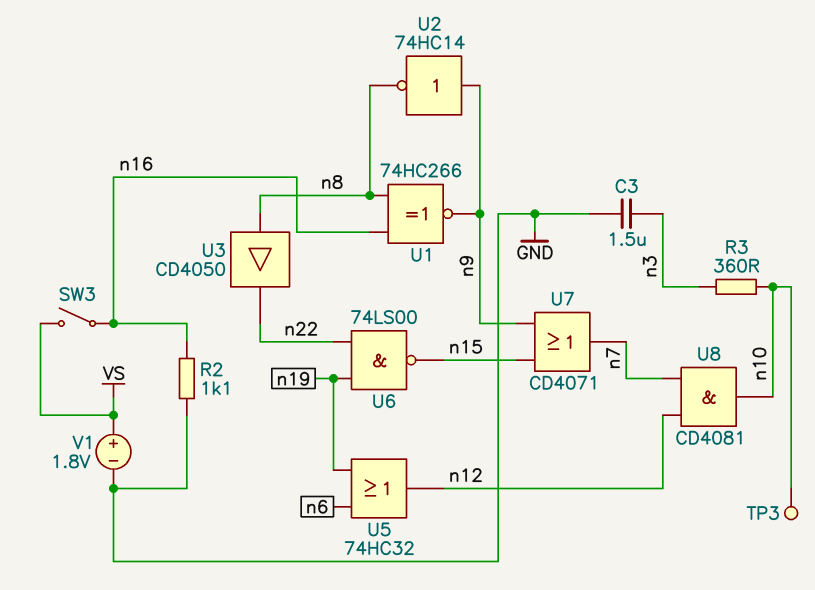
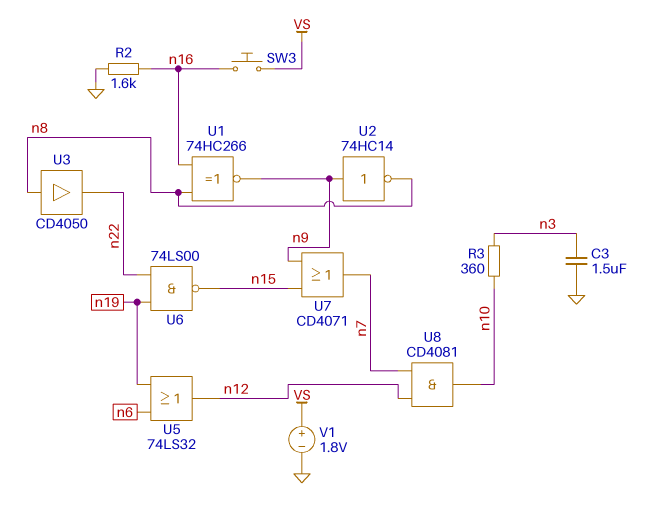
R2: 1.1k (GND, n16) -> 1.6k (GND, n16)
SW3: switch (VS, n16) -> button (VS, n16)
TP3: test point (n10) -> none
U5: OR 74HC32 (in n6, in n19, out n12) -> OR 74LS32 (in n6, in n19, out n12)

